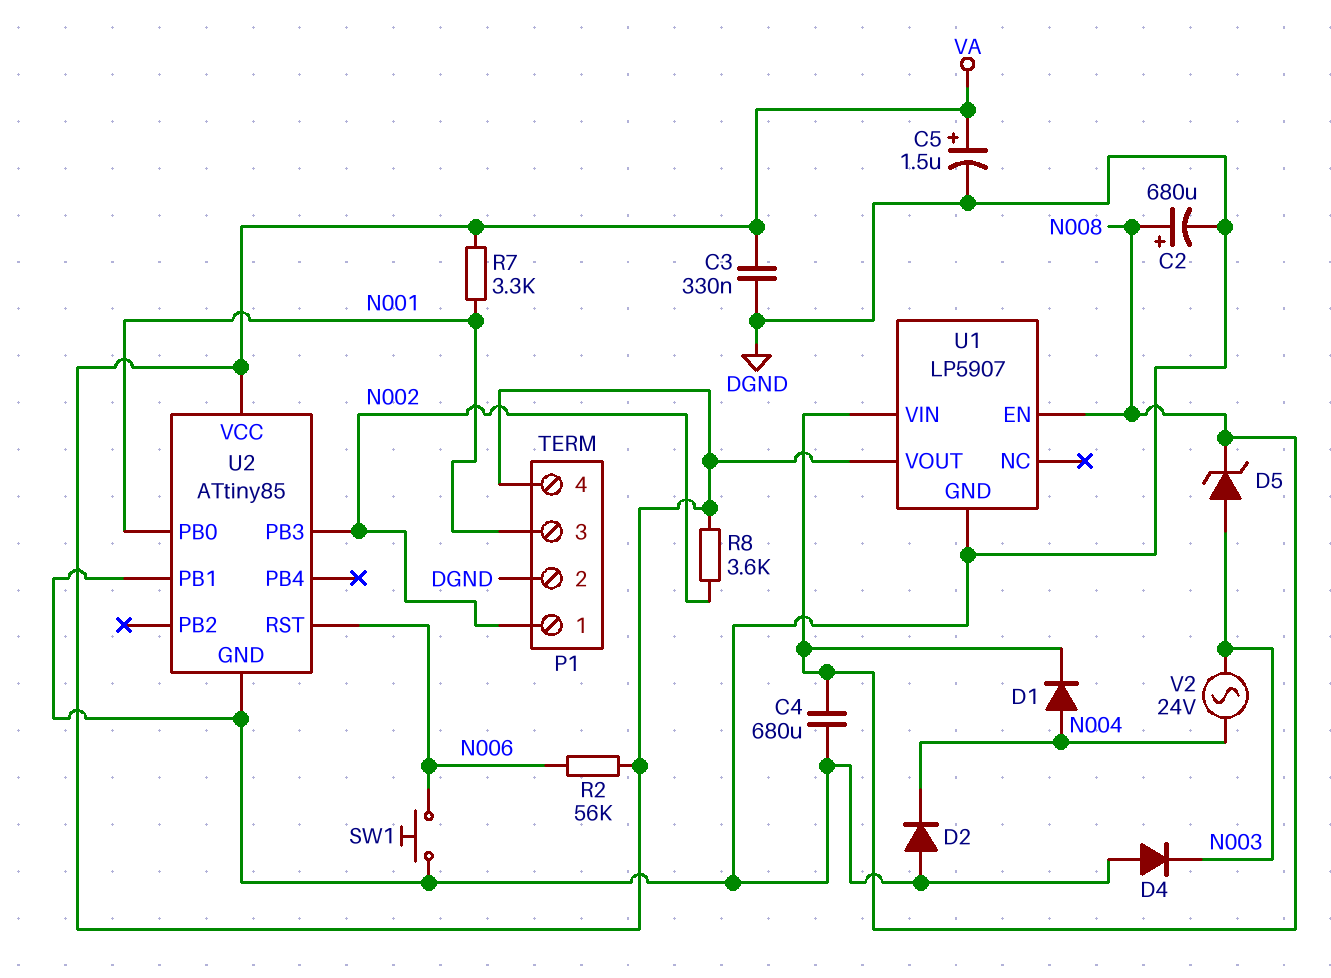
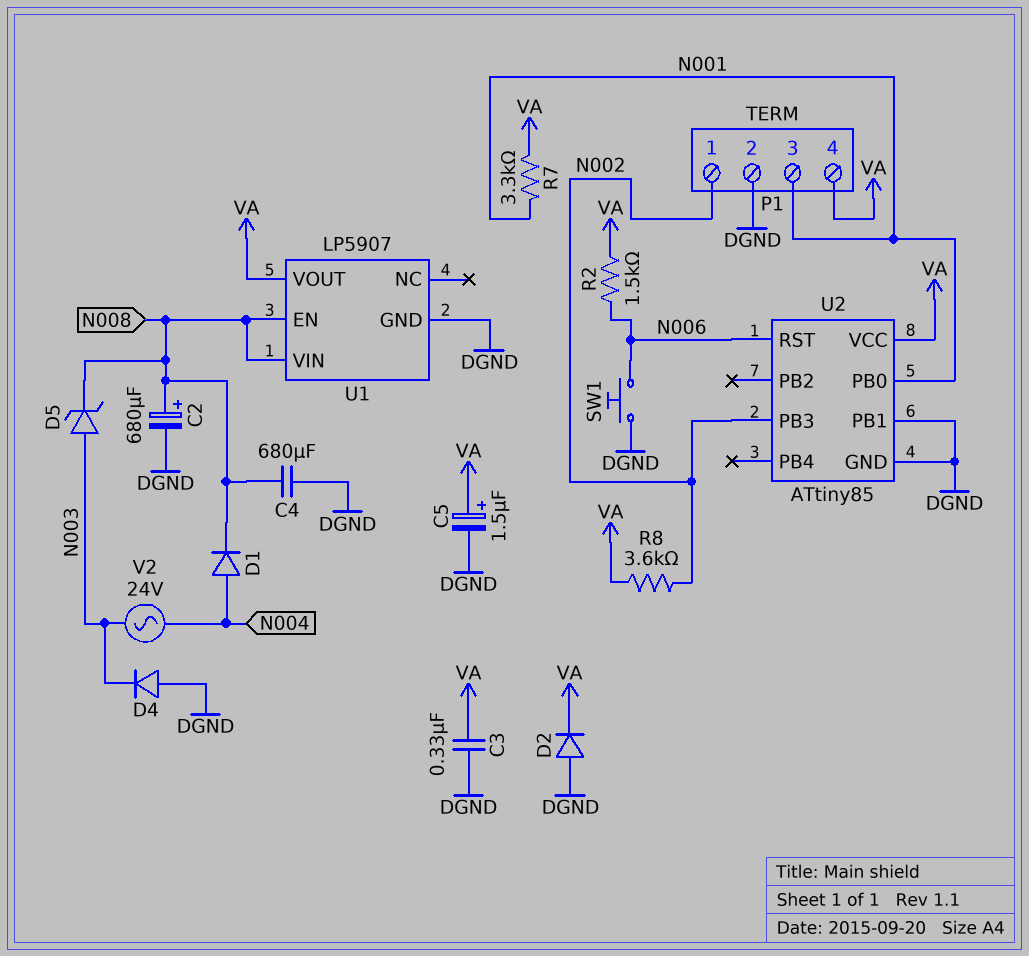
D2: diode (A DGND, K N004) -> diode (A DGND, K VA)
R2: 56k (N006, VA) -> 1.5k (N006, VA)

